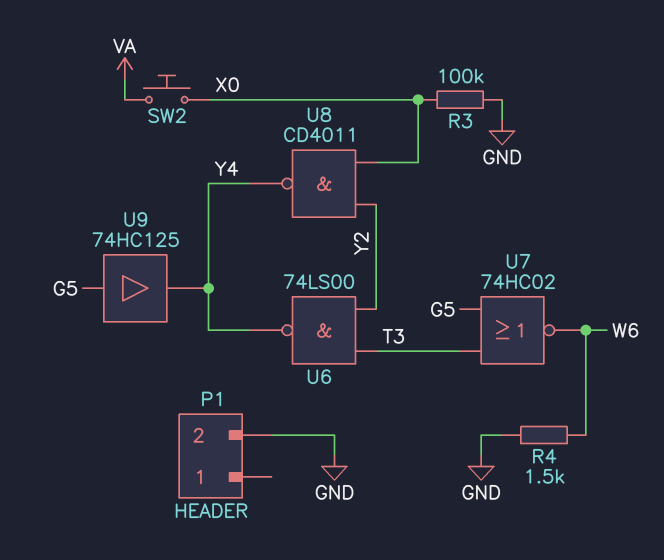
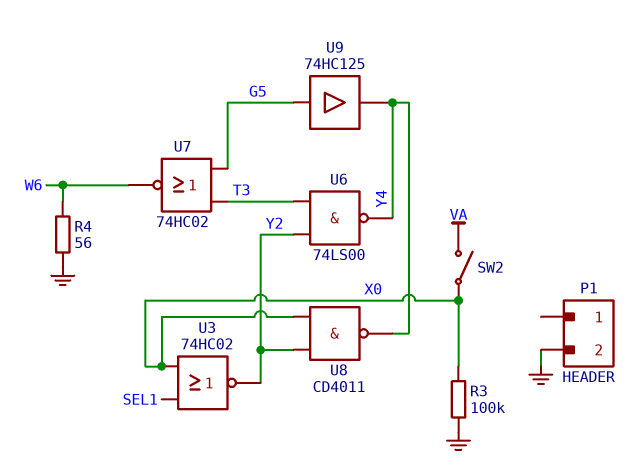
R4: 1.5k (GND, W6) -> 56 (GND, W6)
SW2: button (VA, X0) -> switch (VA, X0)
U3: none -> NOR 74HC02 (in SEL1, in X0, out Y2)

